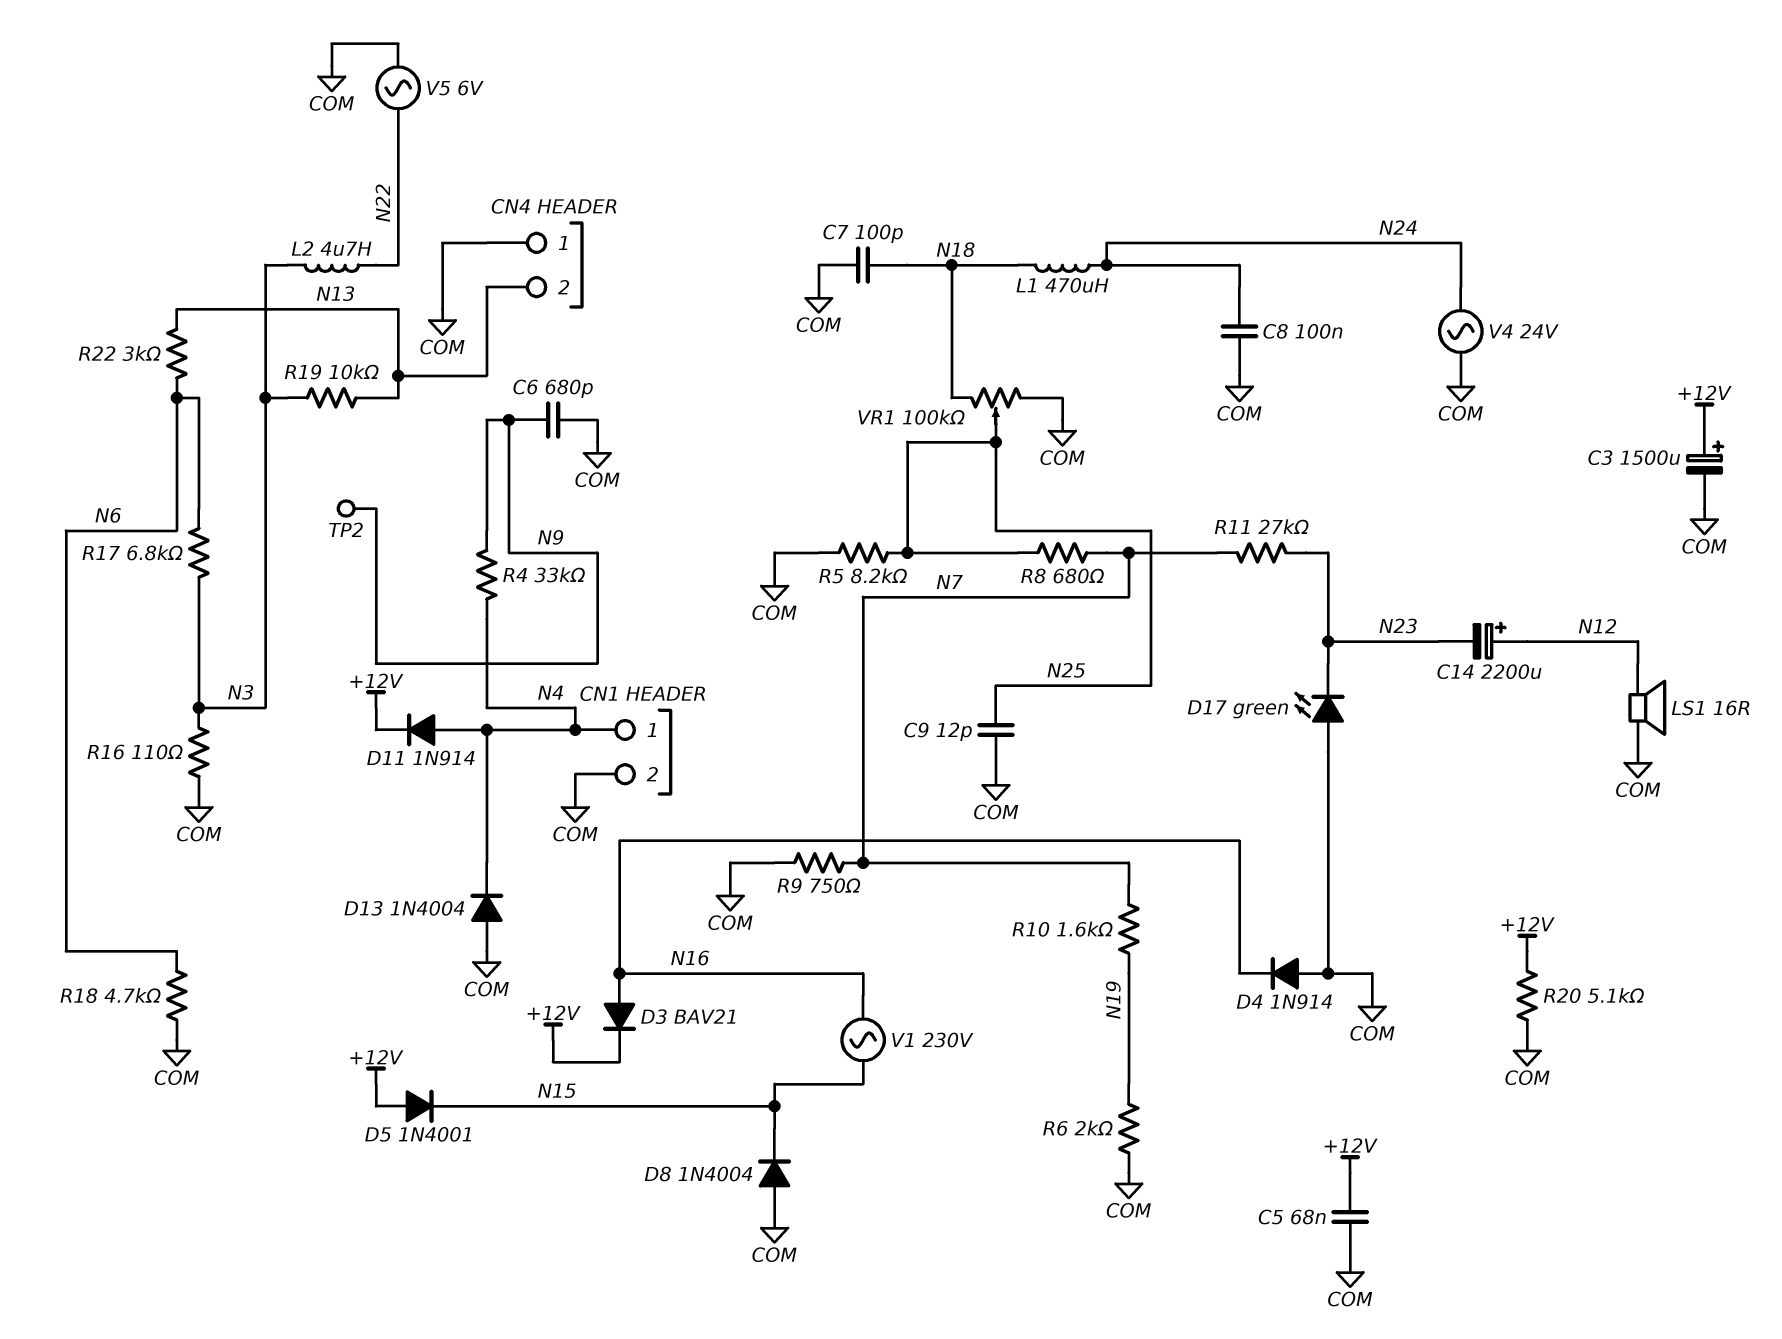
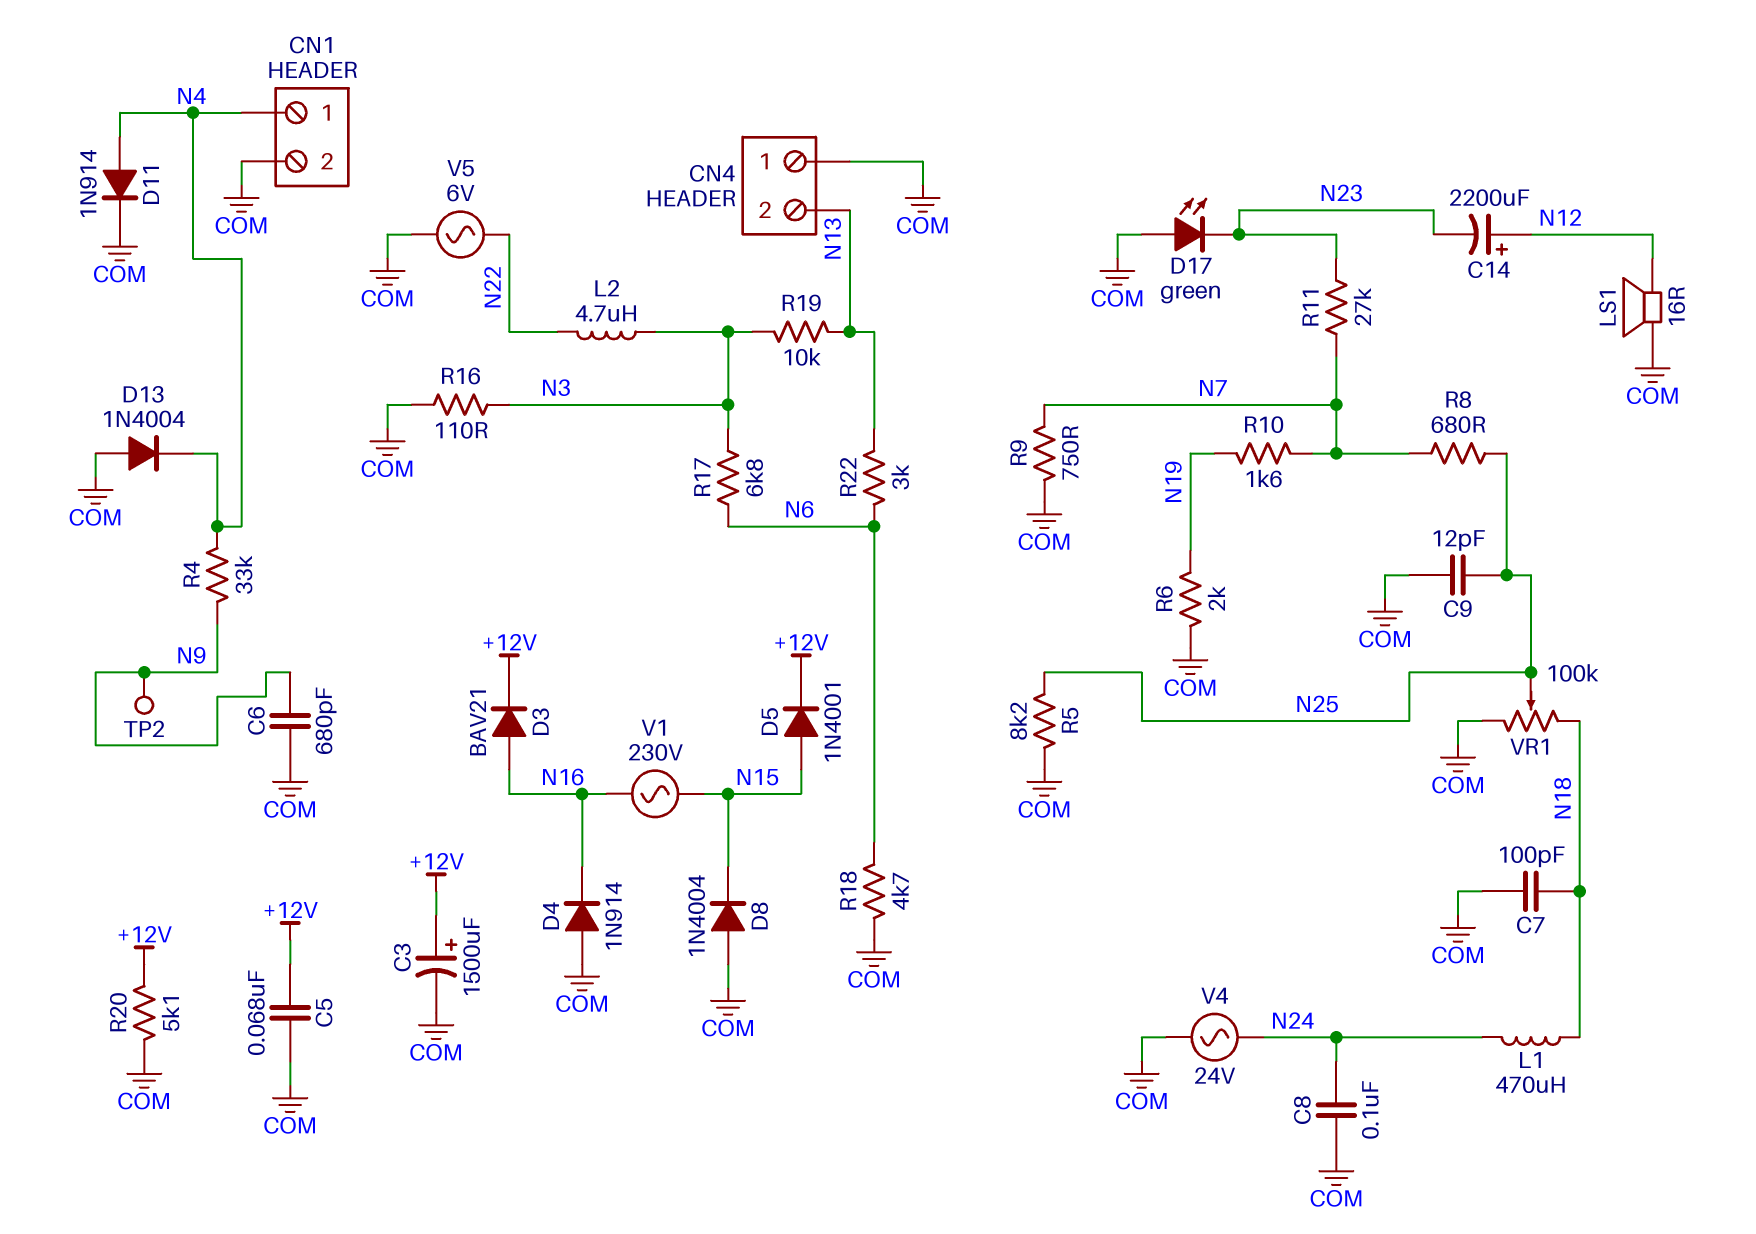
D5: diode 1N4001 (A +12V, K N15) -> diode 1N4001 (A N15, K +12V)
D11: diode 1N914 (A N4, K +12V) -> diode 1N914 (A N4, K COM)

